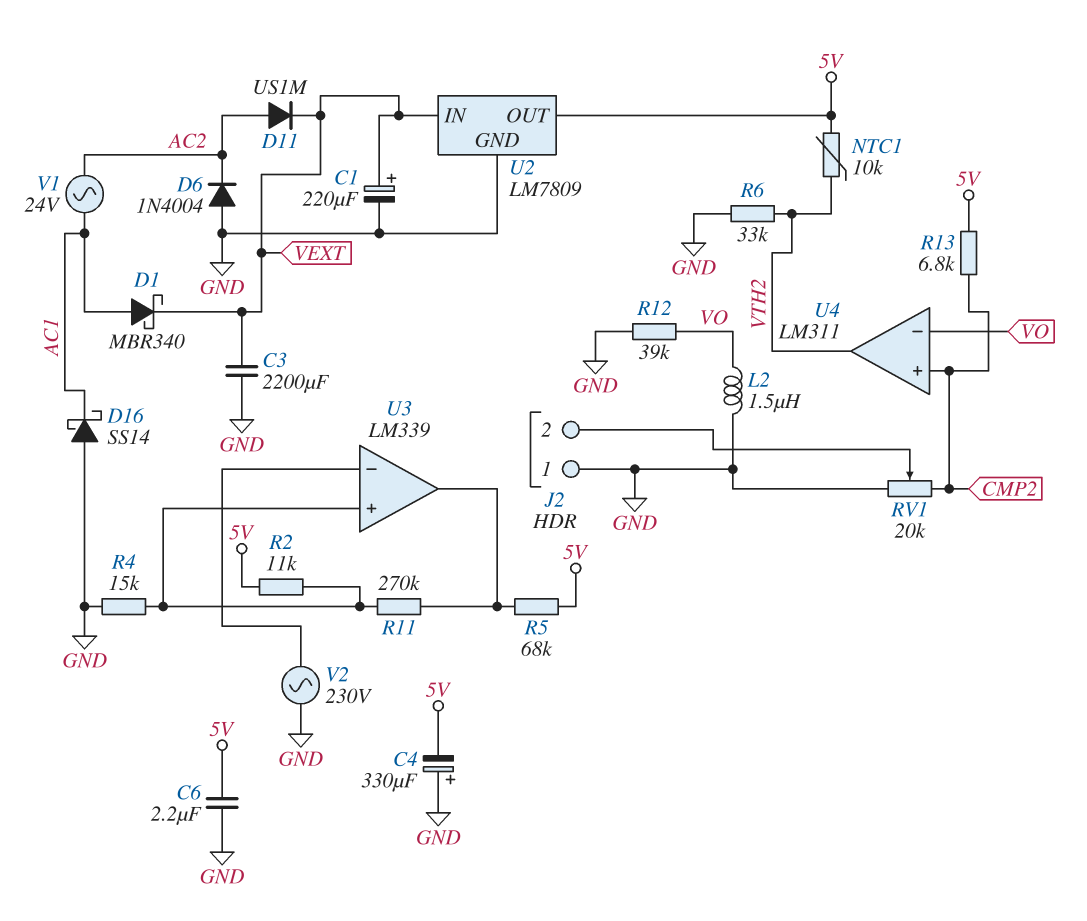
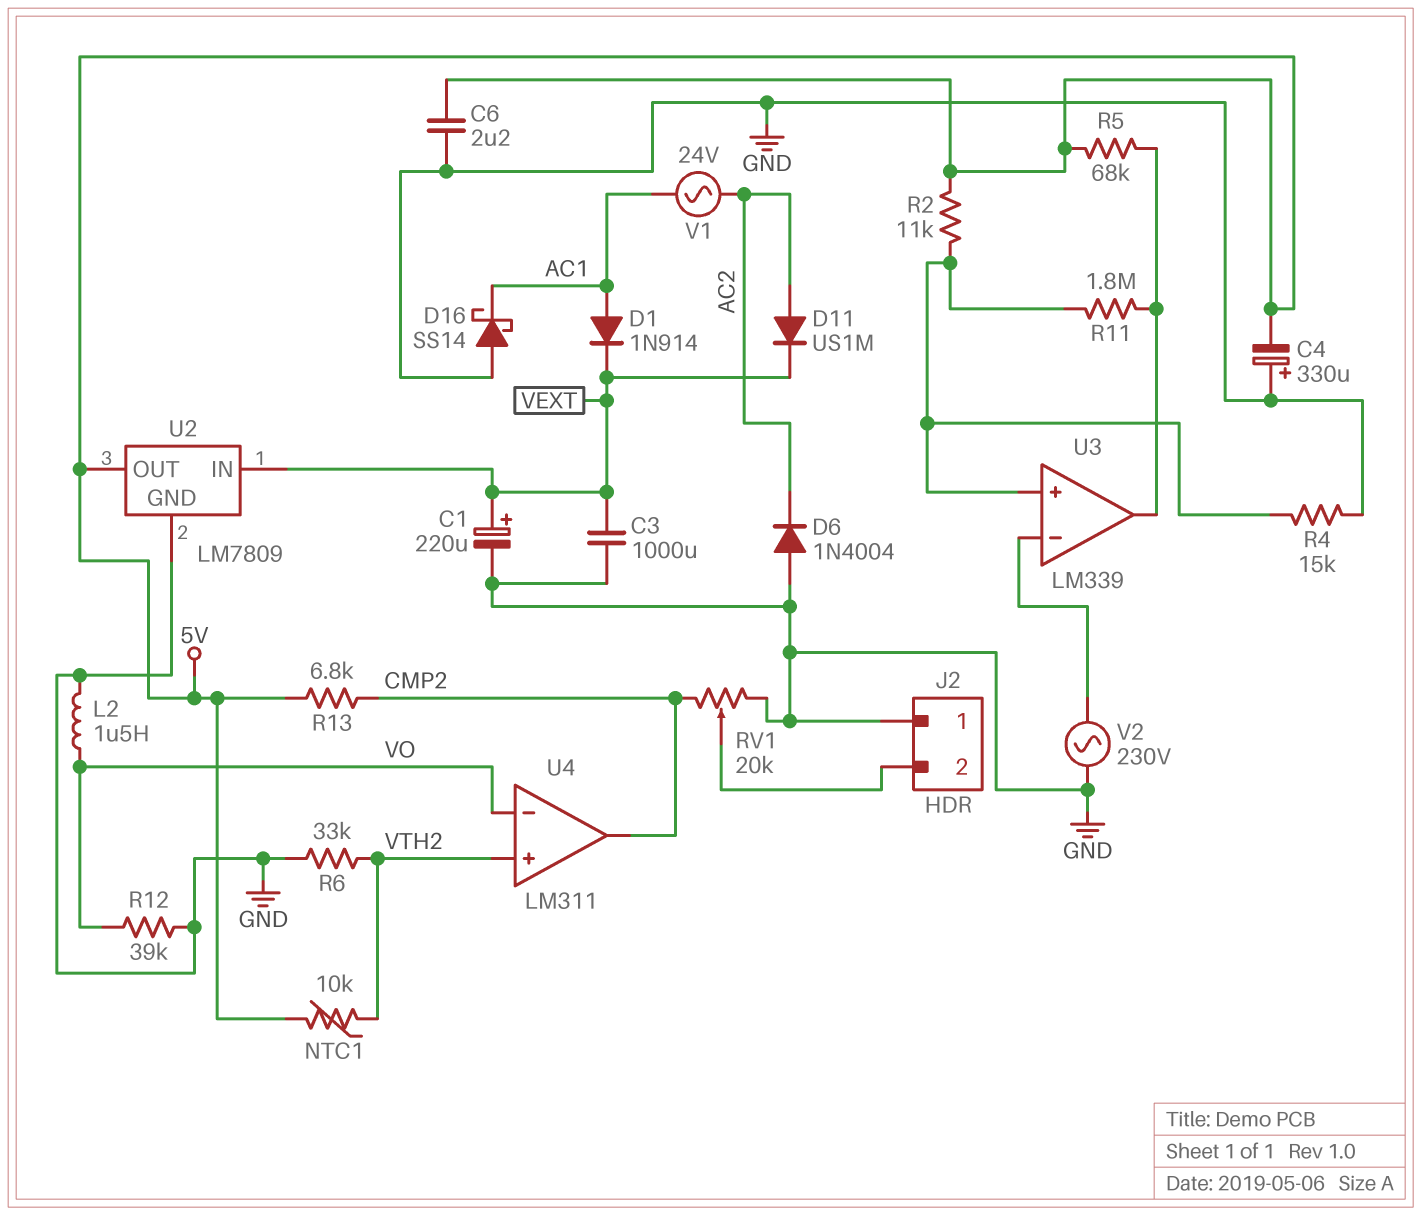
C3: 2200uF (GND, VEXT) -> 1000uF (GND, VEXT)
D1: schottky MBR340 (A AC1, K VEXT) -> diode 1N914 (A AC1, K VEXT)
R11: 270k (U3/in+, U3/out) -> 1.8M (U3/in+, U3/out)
U4 pin in+: CMP2 -> VTH2
U4 pin out: VTH2 -> CMP2

